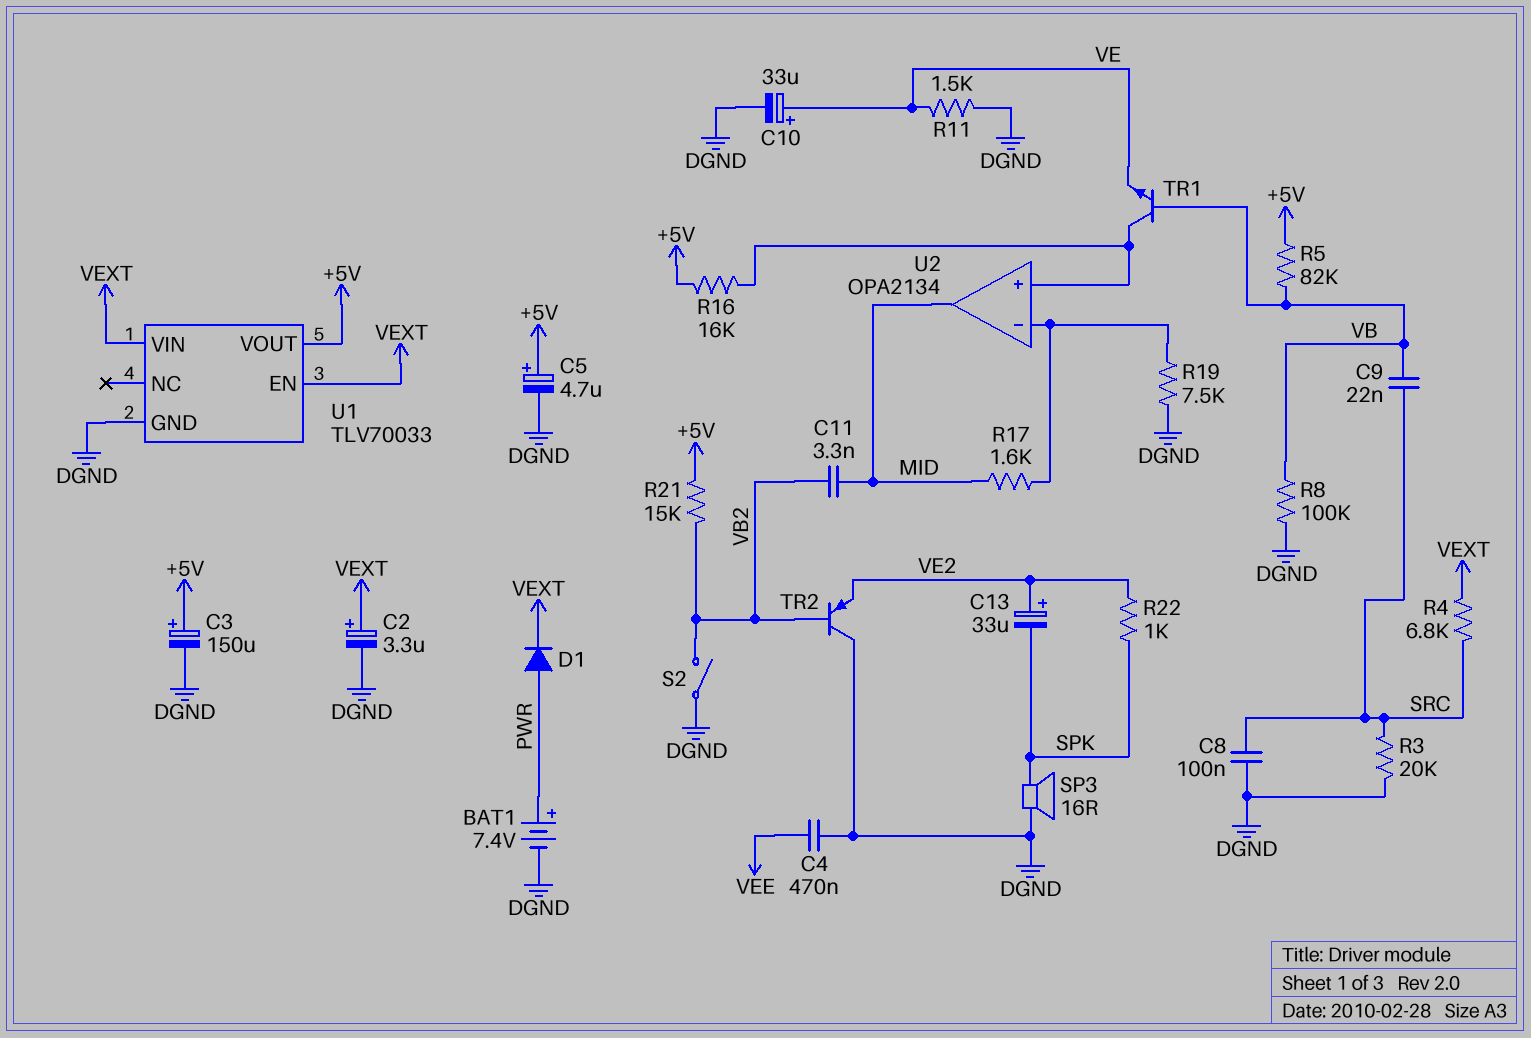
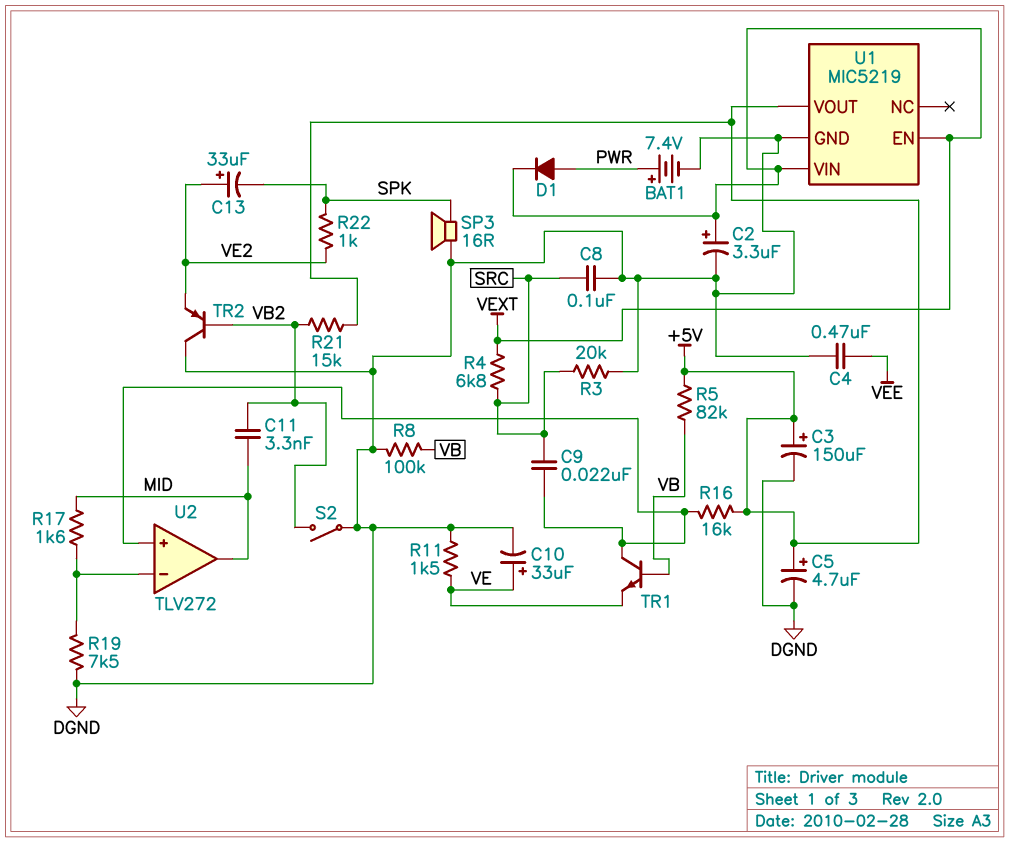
C9: 22nF (SRC, VB) -> 22nF (SRC, U2/in+)
U1: TLV70033 -> MIC5219
U2: OPA2134 -> TLV272

